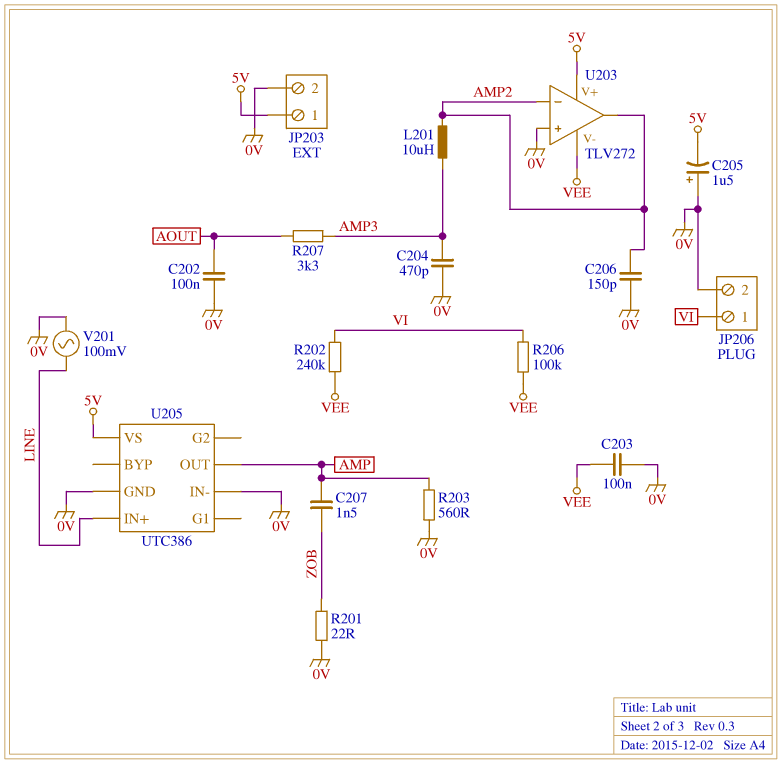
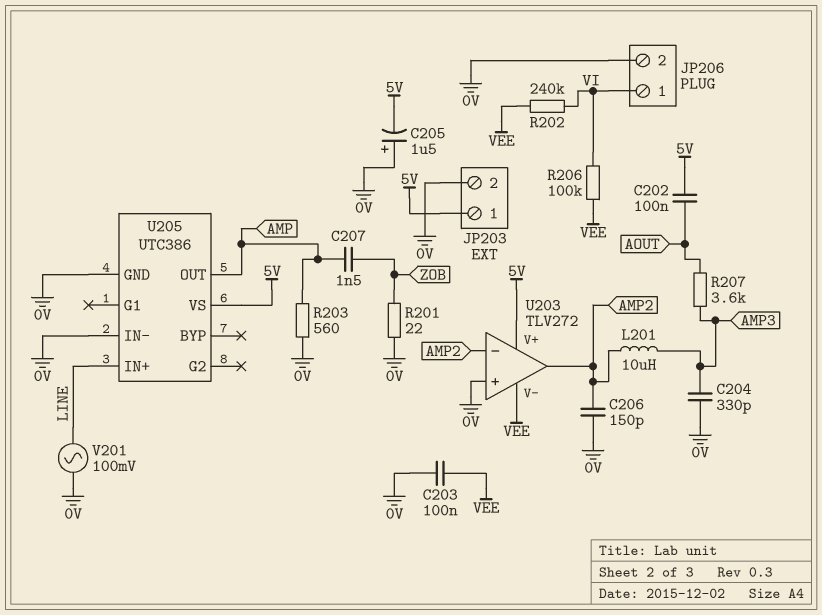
C202: 100nF (0V, AOUT) -> 100nF (5V, AOUT)
C204: 470pF (0V, AMP3) -> 330pF (0V, AMP3)
R207: 3.3k (AMP3, AOUT) -> 3.6k (AMP3, AOUT)

